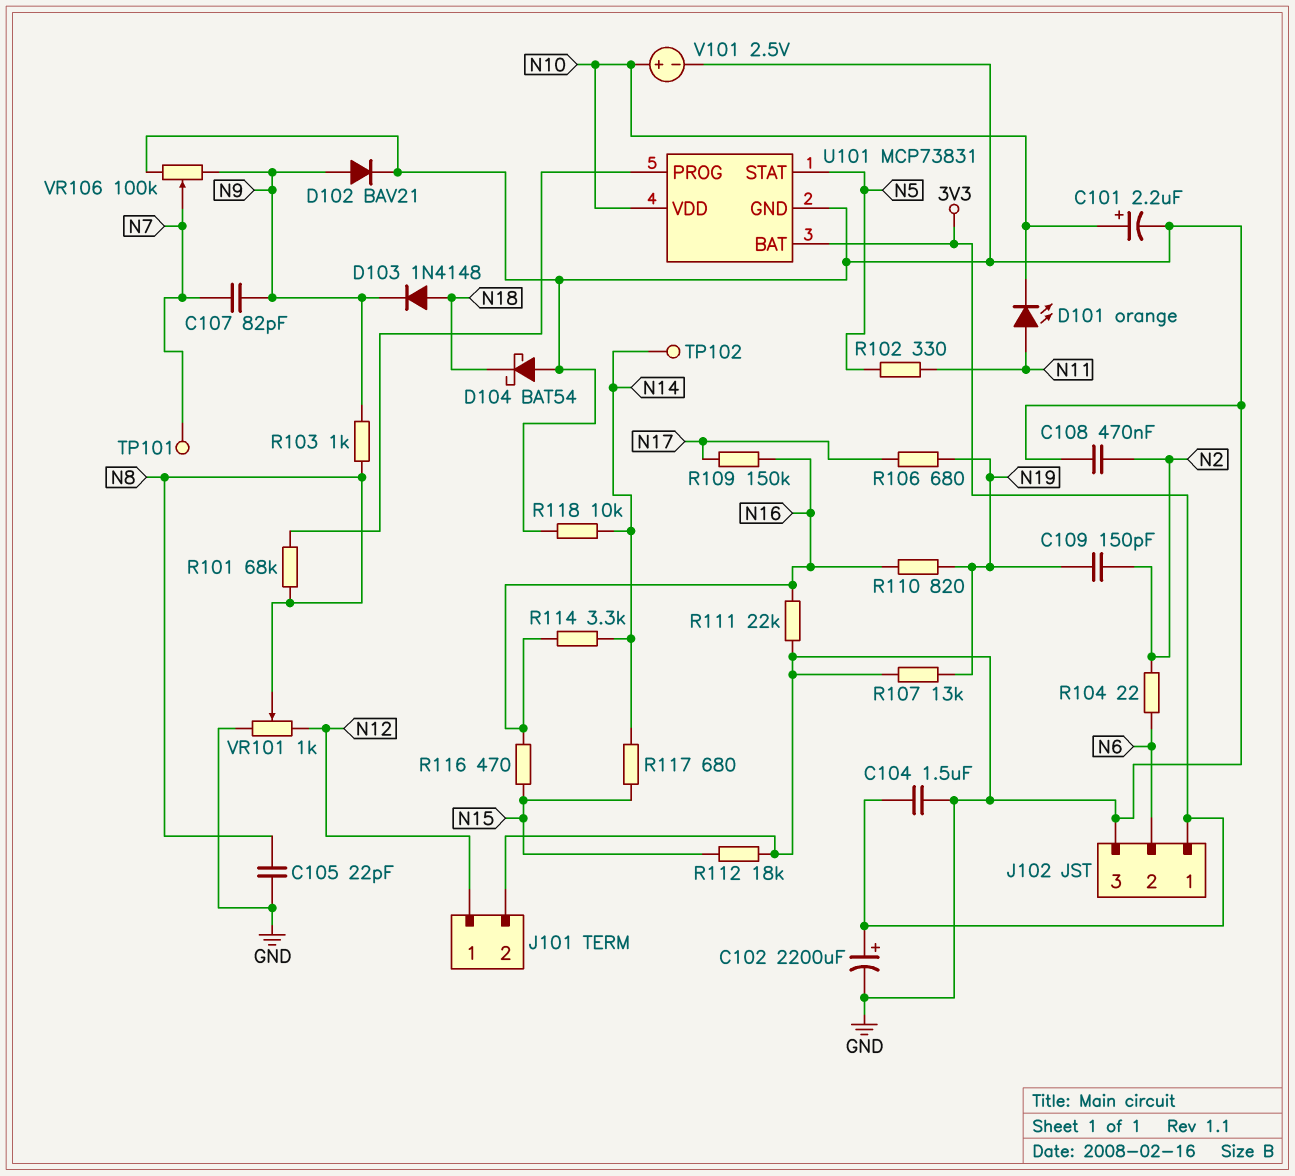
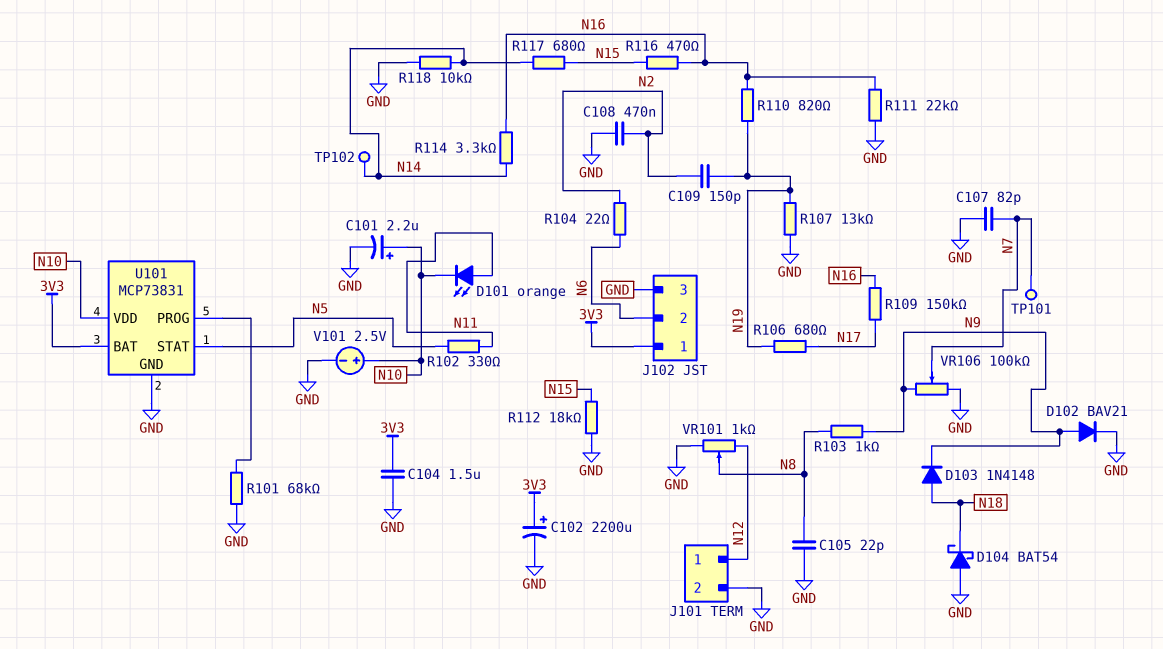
C107: 82pF (N7, N9) -> 82pF (GND, N7)
R101: 68k (N8, U101/PROG) -> 68k (GND, U101/PROG)

